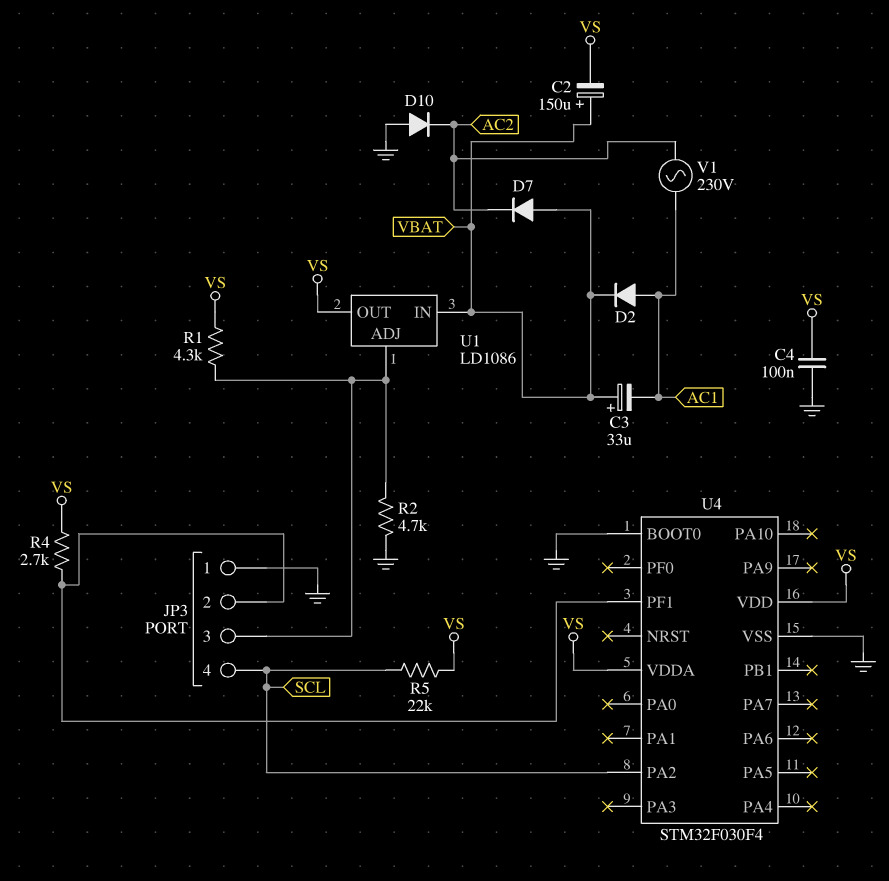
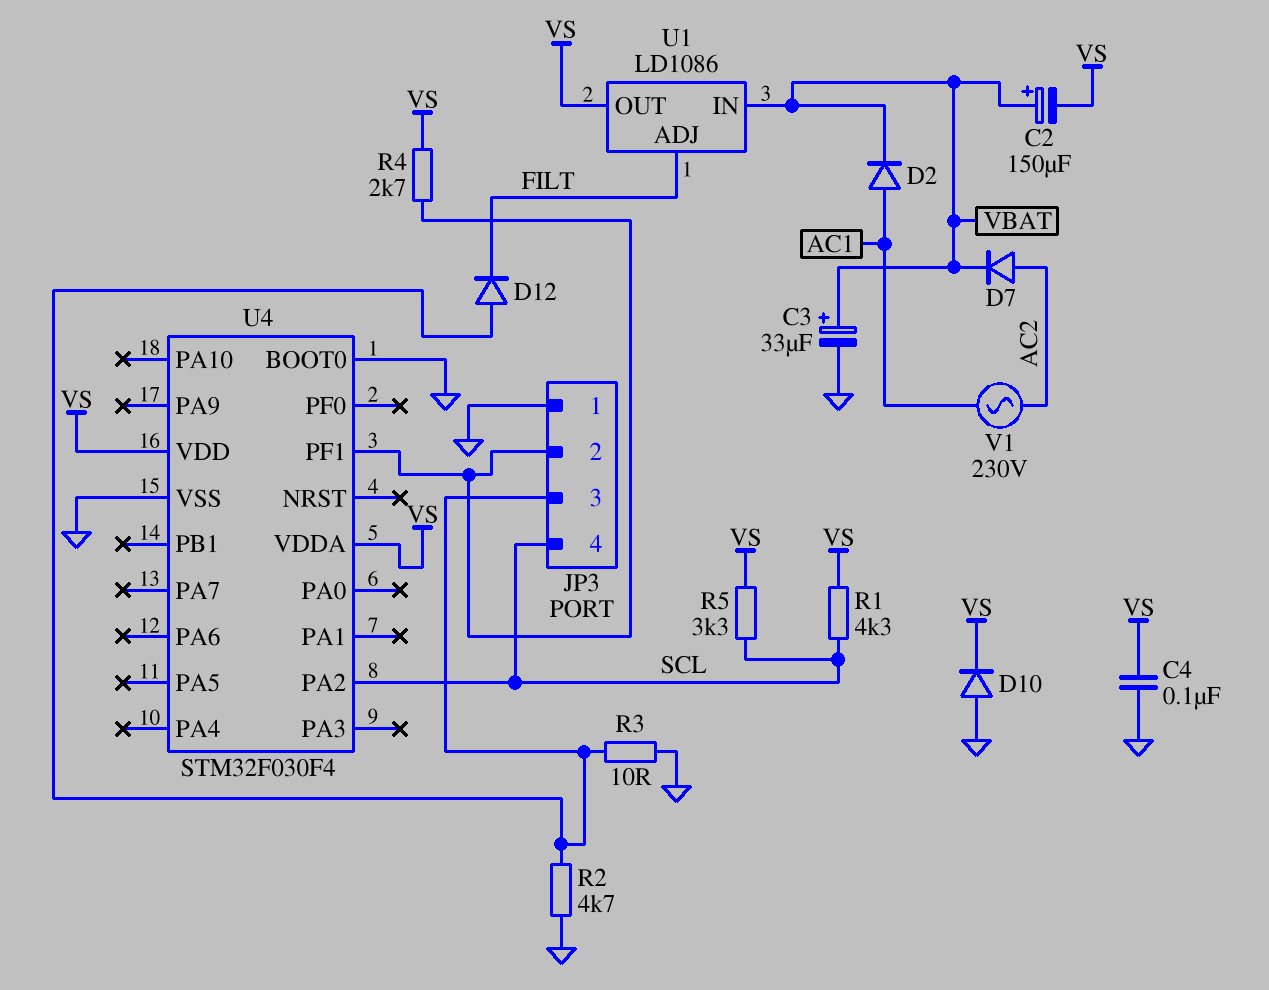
C3: 33uF (plus VBAT, minus AC1) -> 33uF (plus VBAT, minus GND)
D7: diode (A VBAT, K AC2) -> diode (A AC2, K VBAT)
D10: diode (A GND, K AC2) -> diode (A GND, K VS)
D12: none -> diode (A JP3/3, K FILT)
R1: 4.3k (JP3/3, VS) -> 4.3k (SCL, VS)
R3: none -> 10 (GND, JP3/3)
R5: 22k (SCL, VS) -> 3.3k (SCL, VS)
U1 pin ADJ: JP3/3 -> FILT

